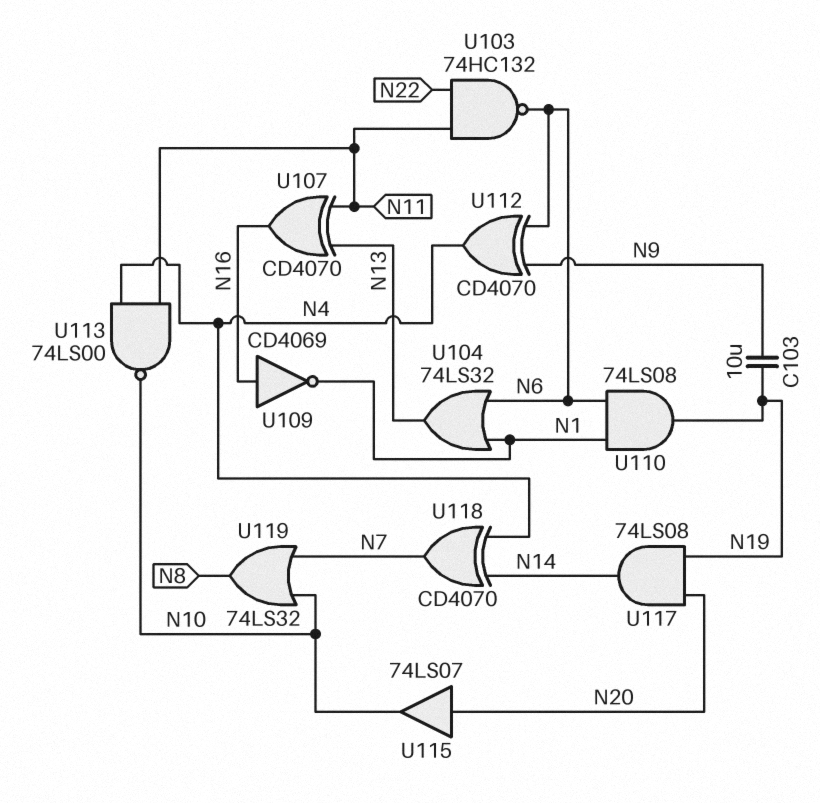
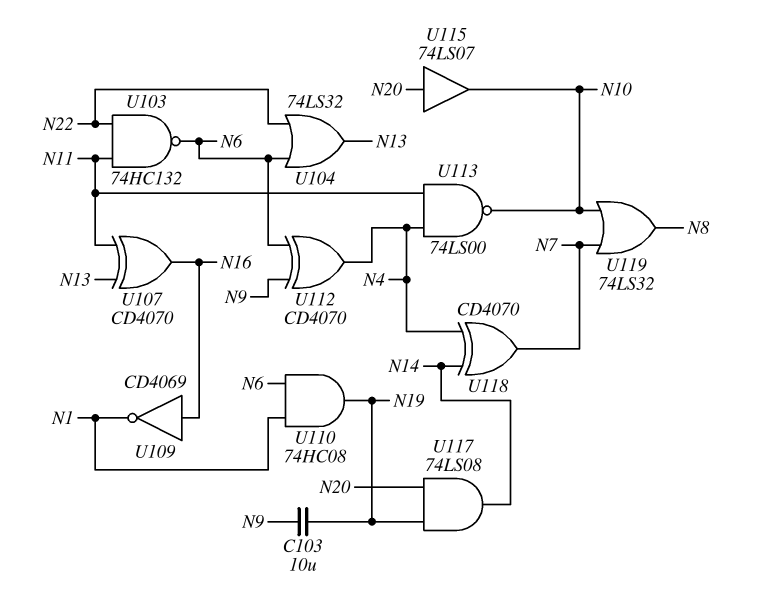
U104: OR 74LS32 (in N1, in N6, out N13) -> OR 74LS32 (in N6, in N22, out N13)
U110: AND 74LS08 (in N1, in N6, out N19) -> AND 74HC08 (in N1, in N6, out N19)

